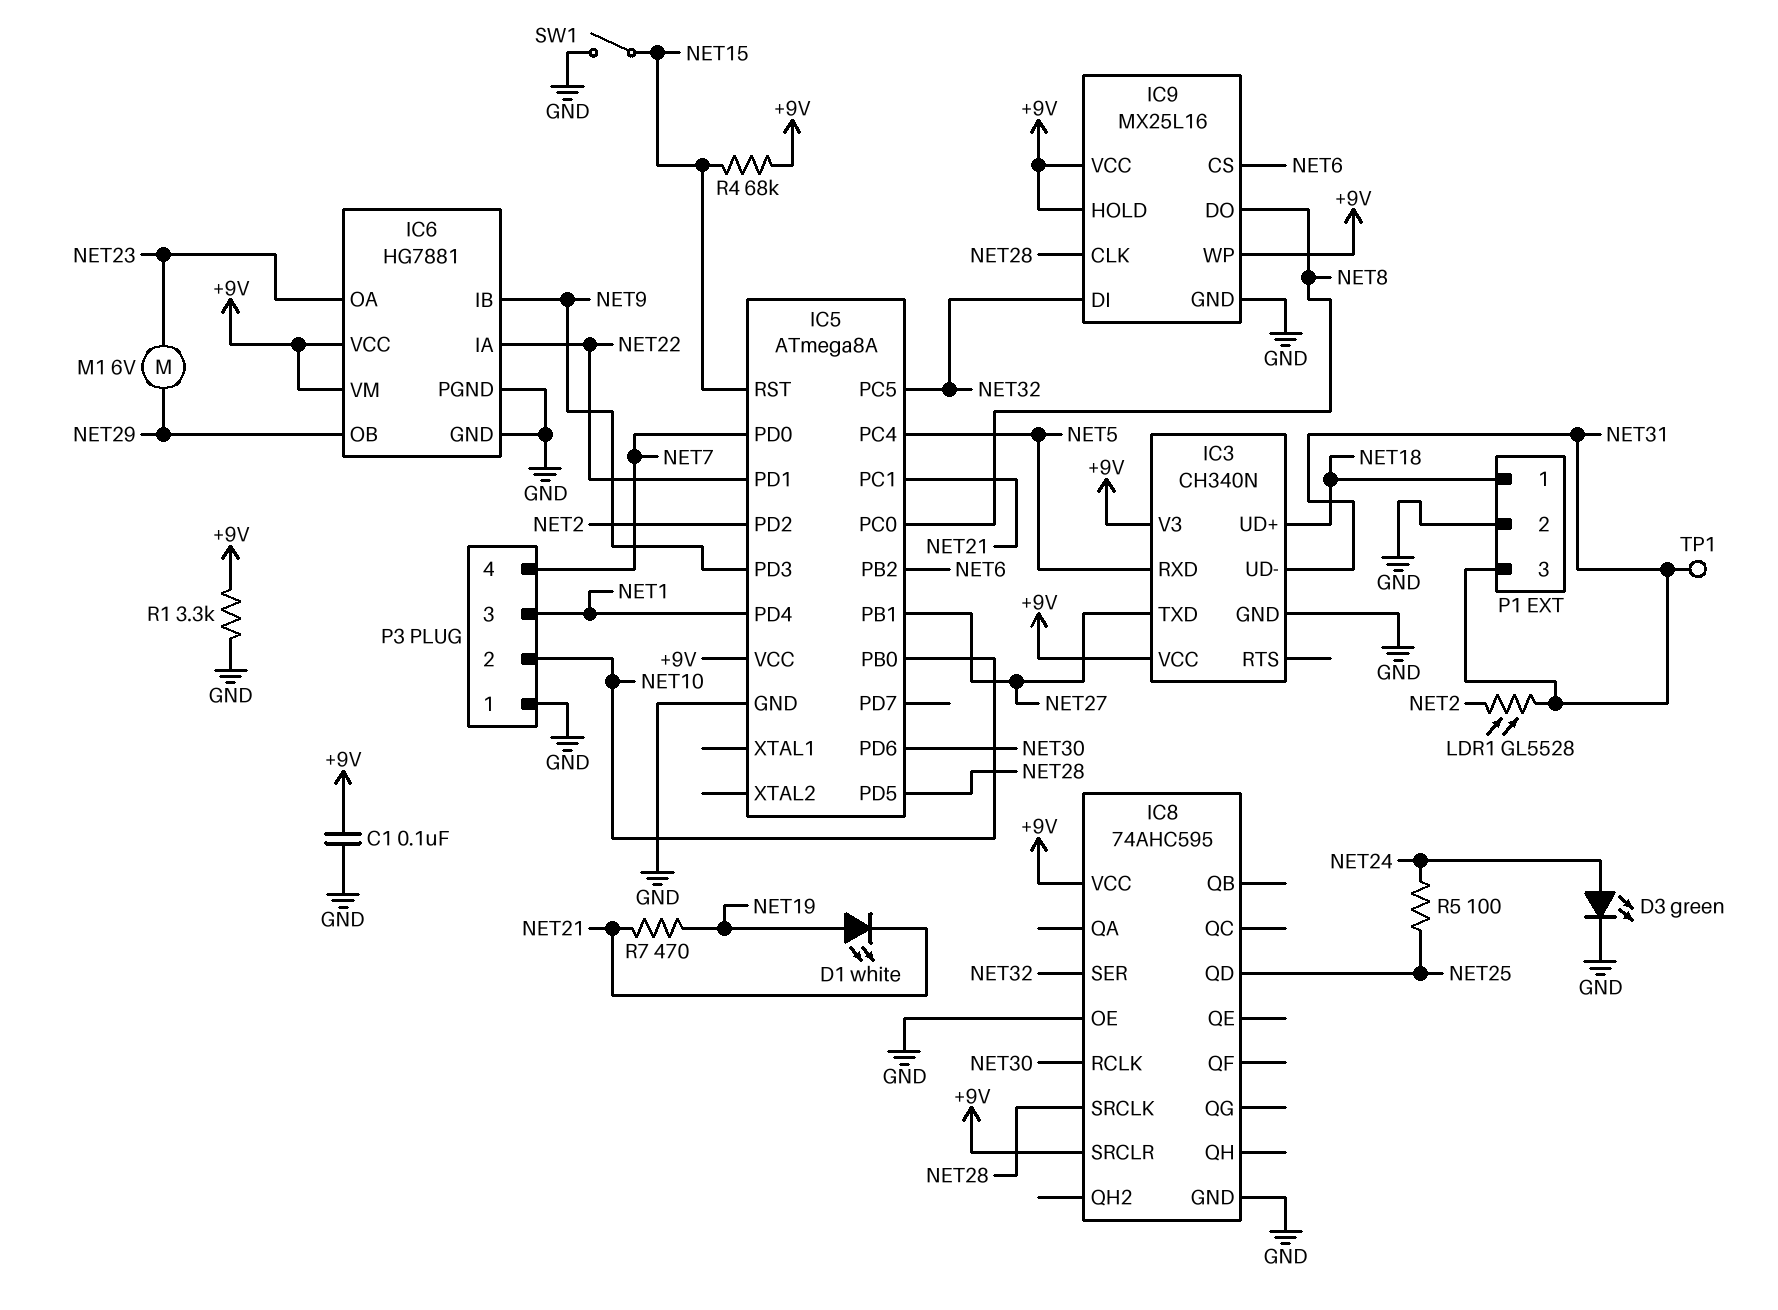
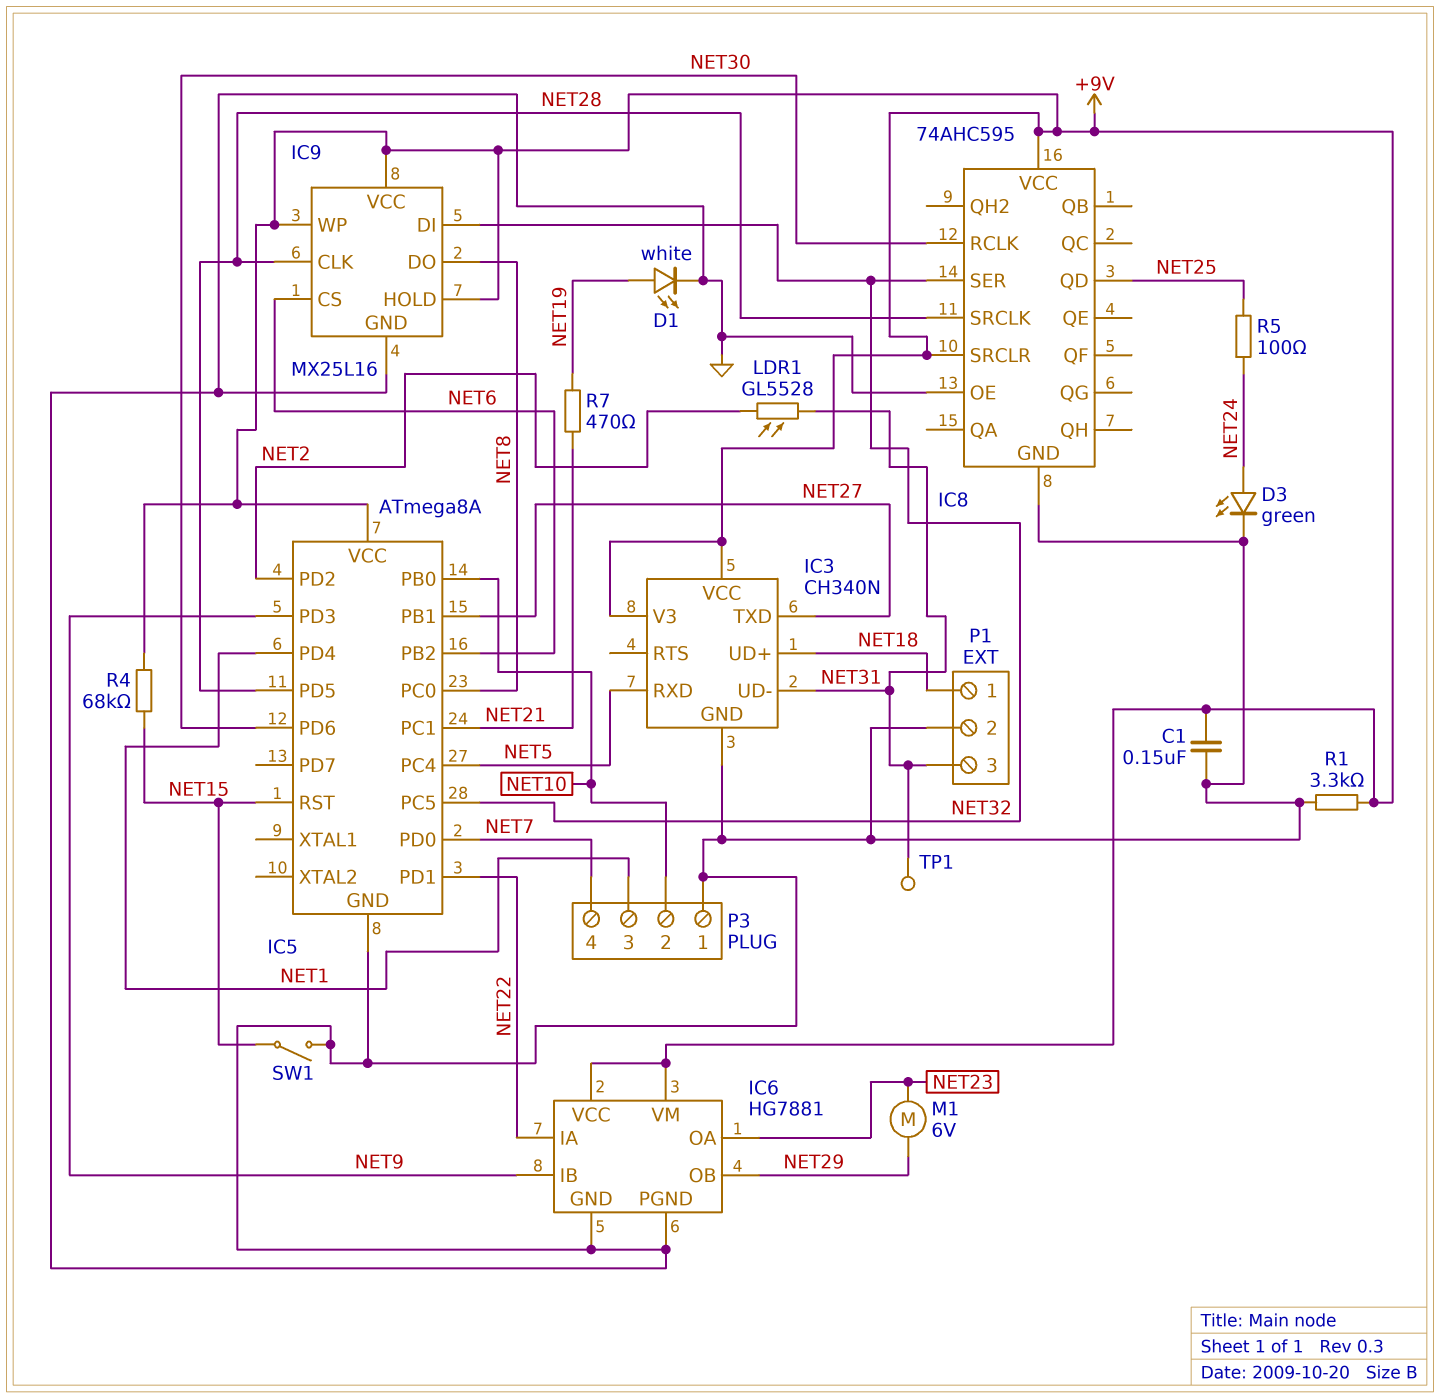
C1: 100nF (+9V, GND) -> 150nF (+9V, GND)
D1: LED white (A NET19, K NET21) -> LED white (A NET19, K GND)

